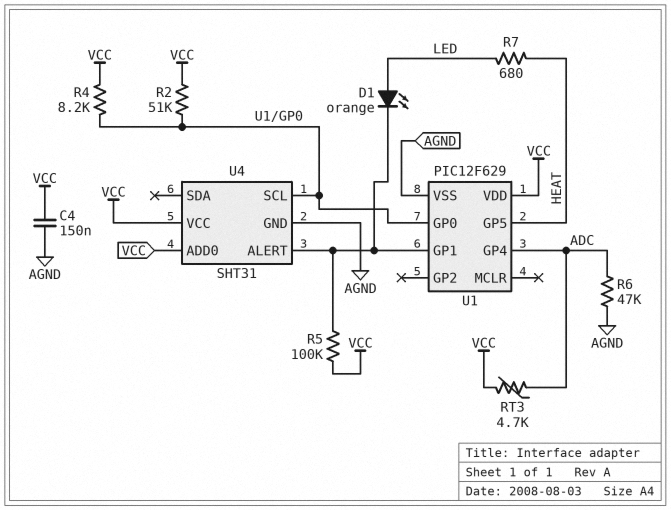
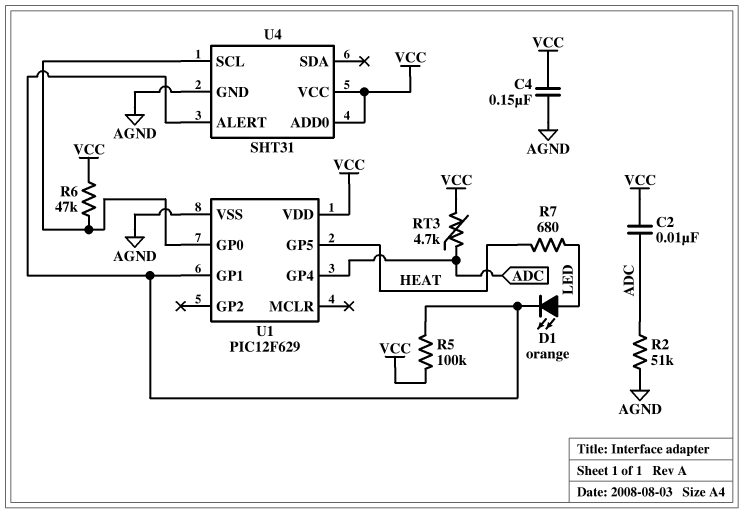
C2: none -> 10nF (ADC, VCC)
R2: 51k (U1/GP0, VCC) -> 51k (ADC, AGND)
R4: 8.2k (U1/GP0, VCC) -> none
R6: 47k (ADC, AGND) -> 47k (U1/GP0, VCC)

